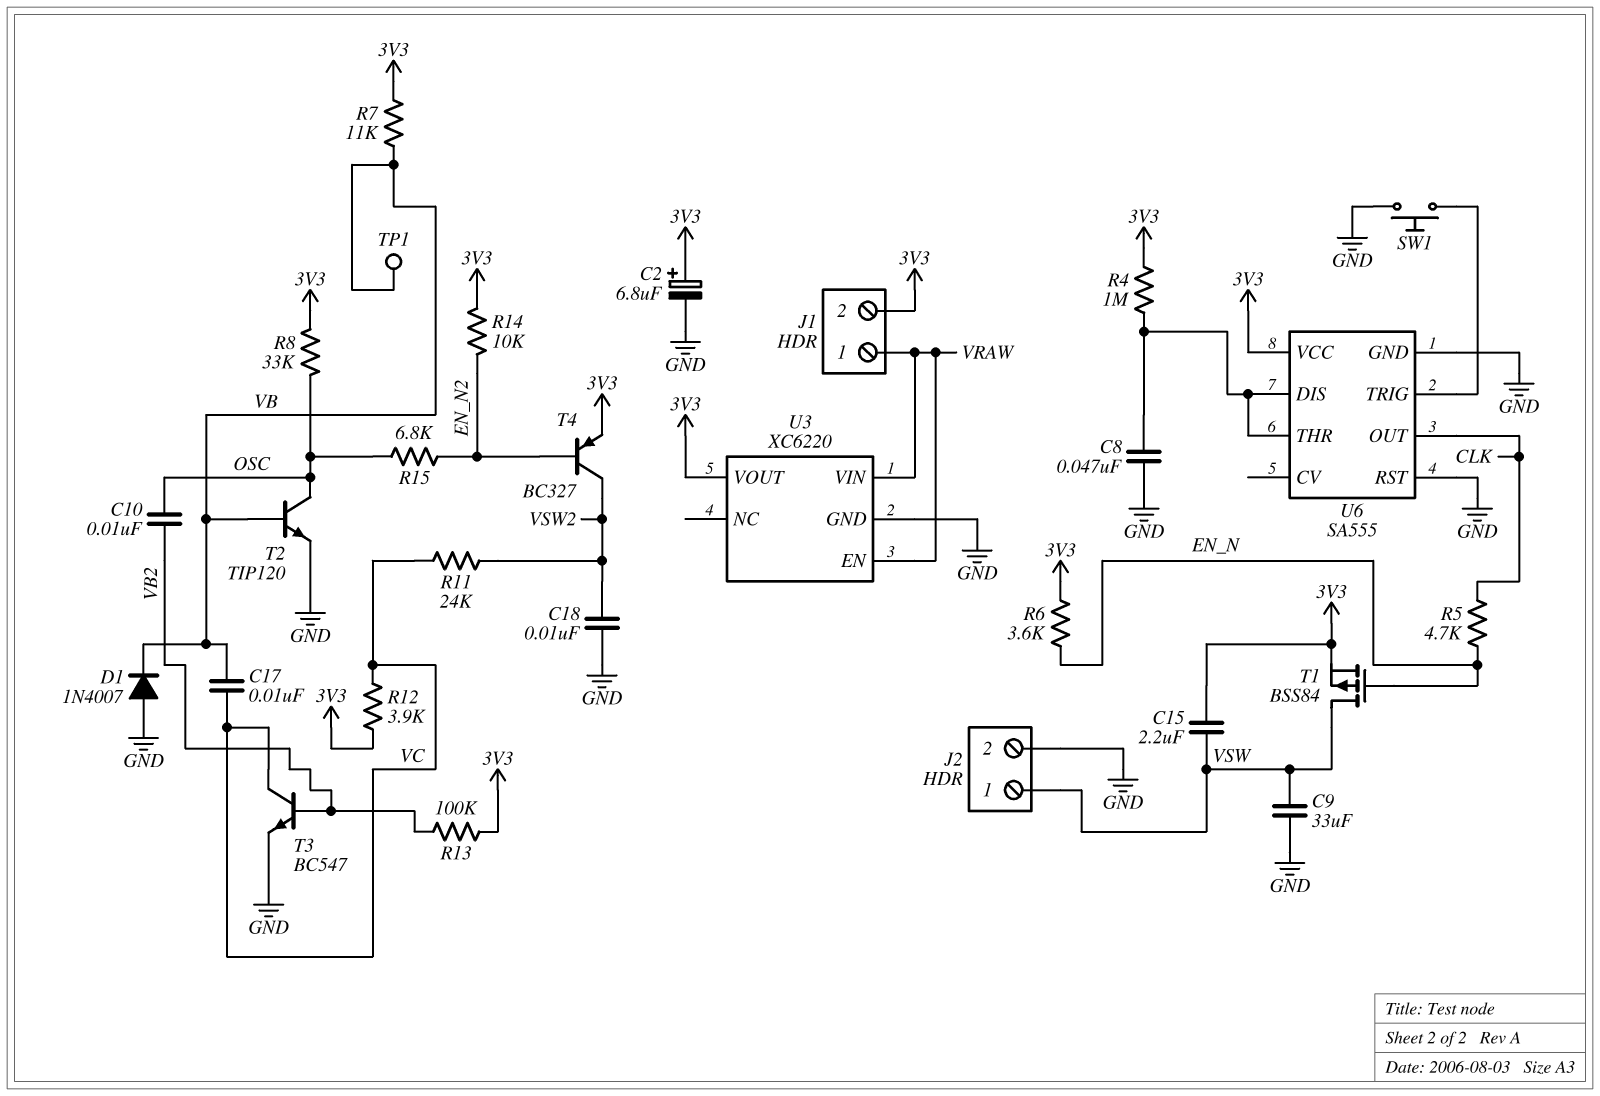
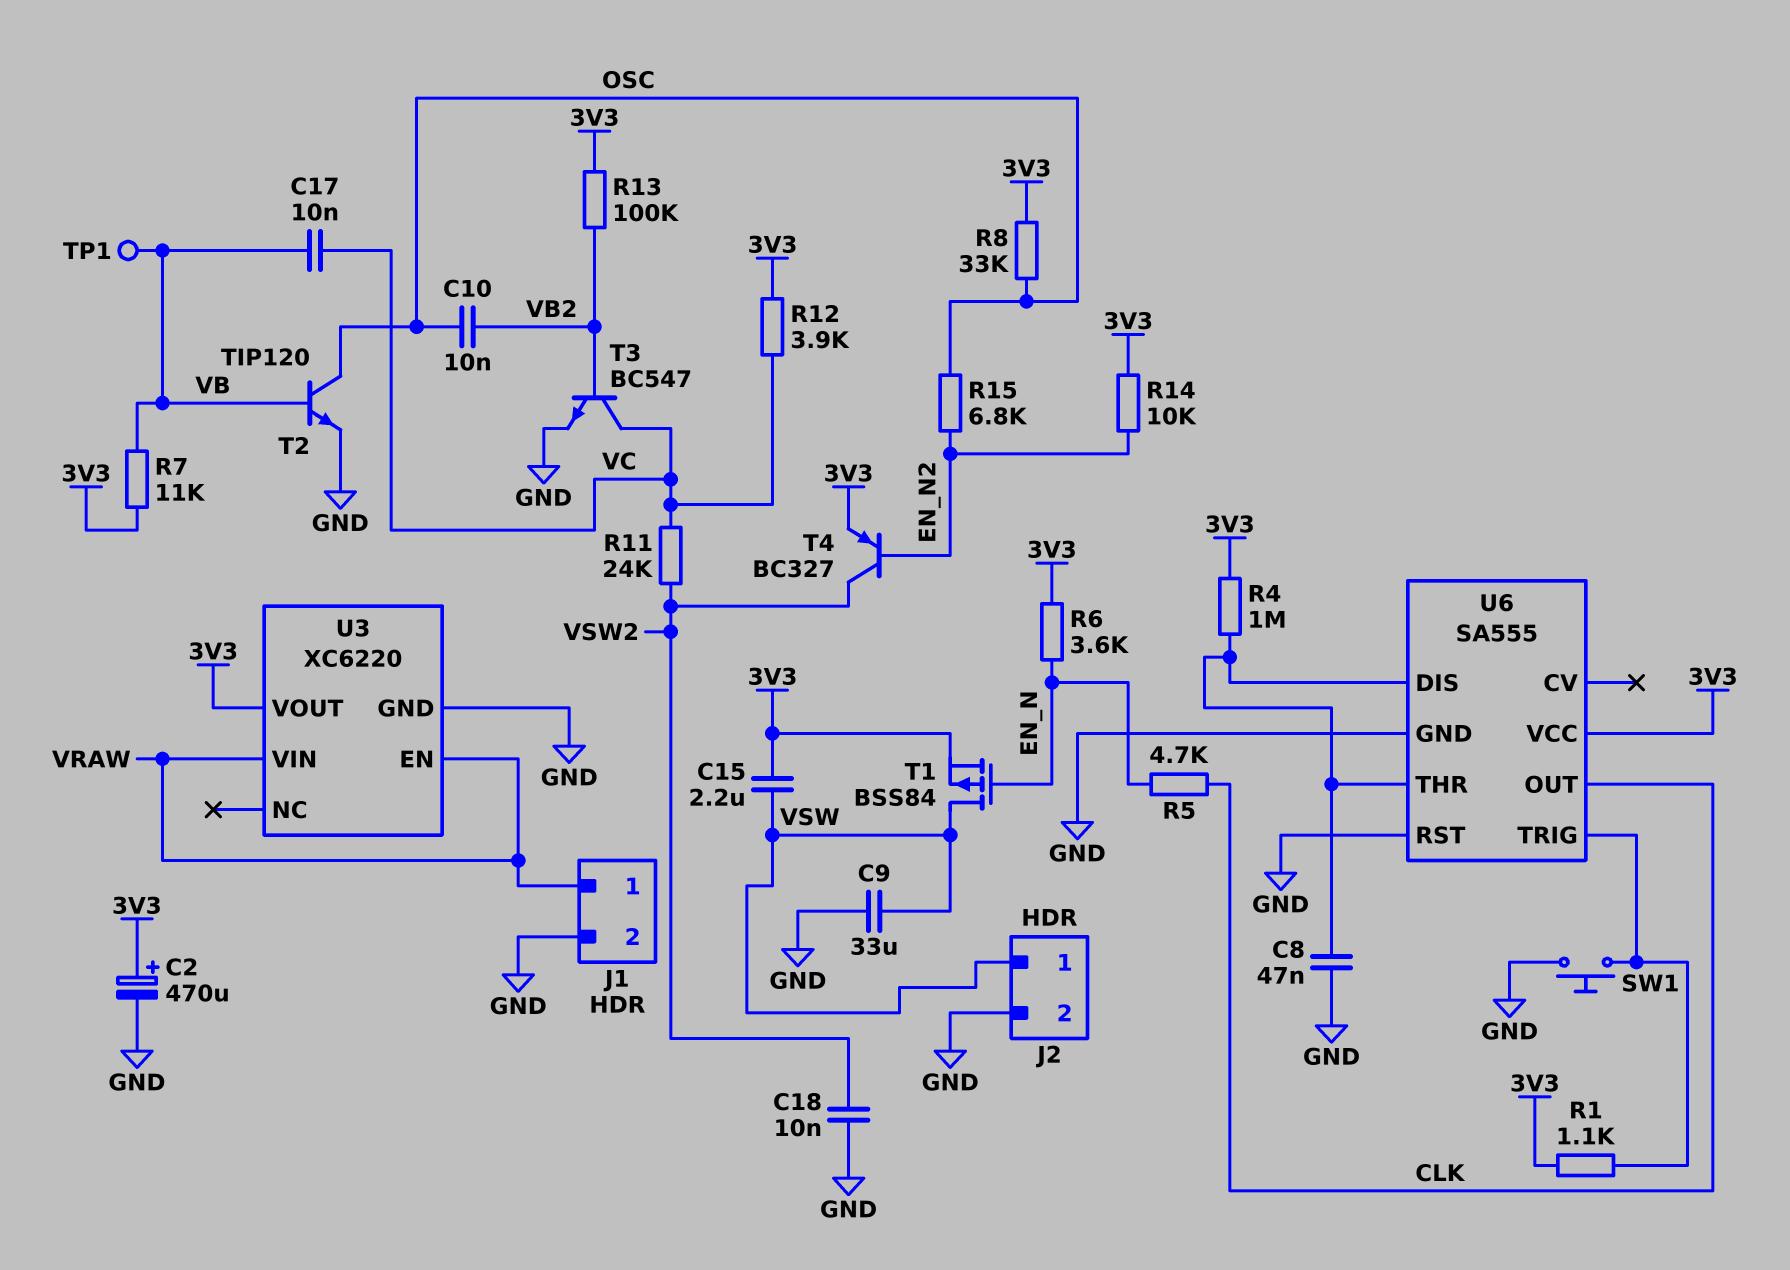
C2: 6.8uF (plus 3V3, minus GND) -> 470uF (plus 3V3, minus GND)
D1: diode 1N4007 (A GND, K VB) -> none
J1 pin 2: 3V3 -> GND
R1: none -> 1.1k (3V3, U6/TRIG)

